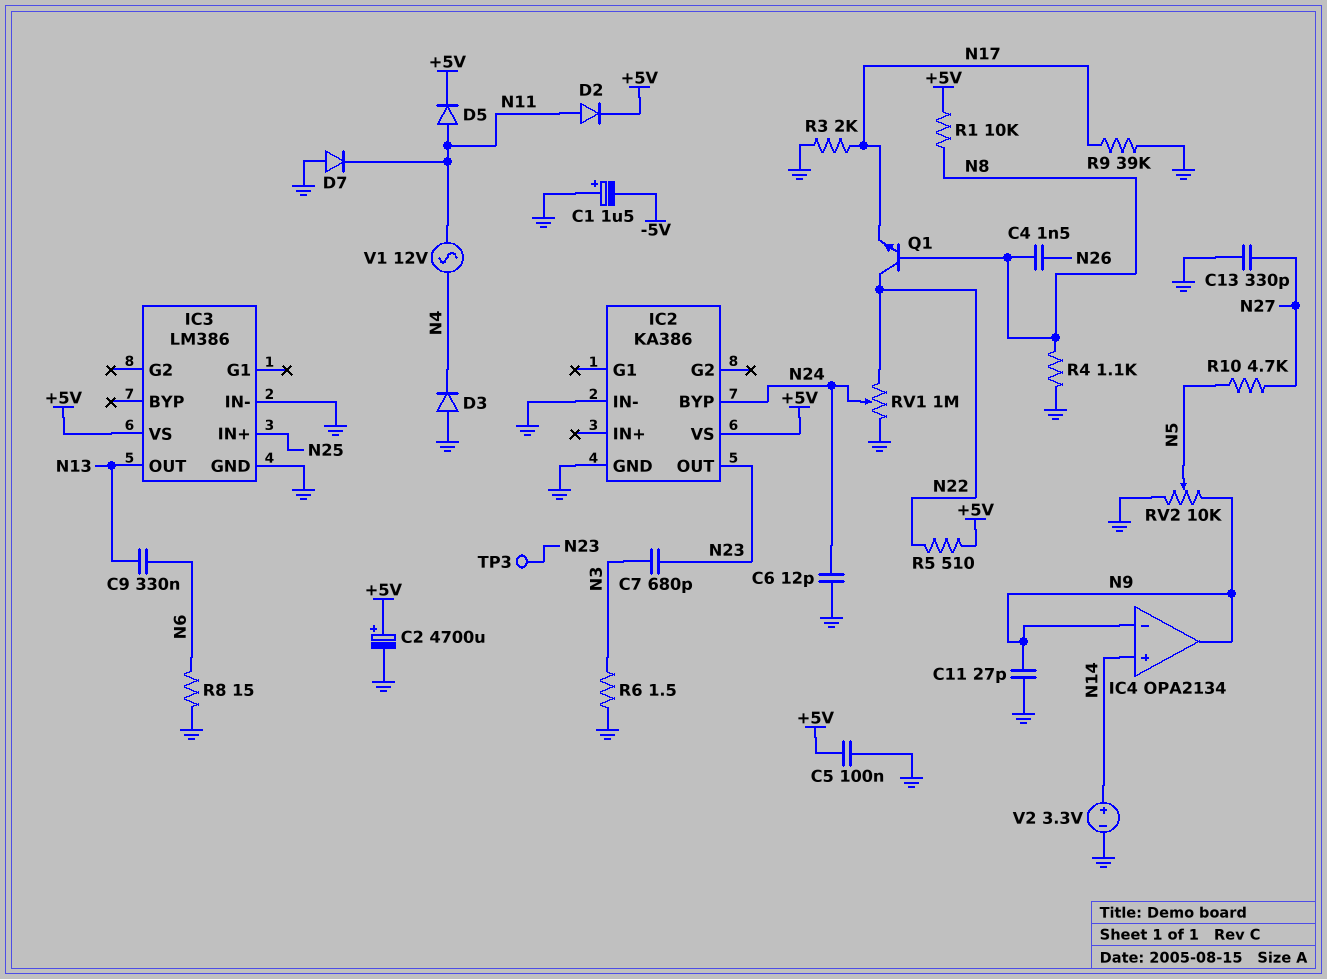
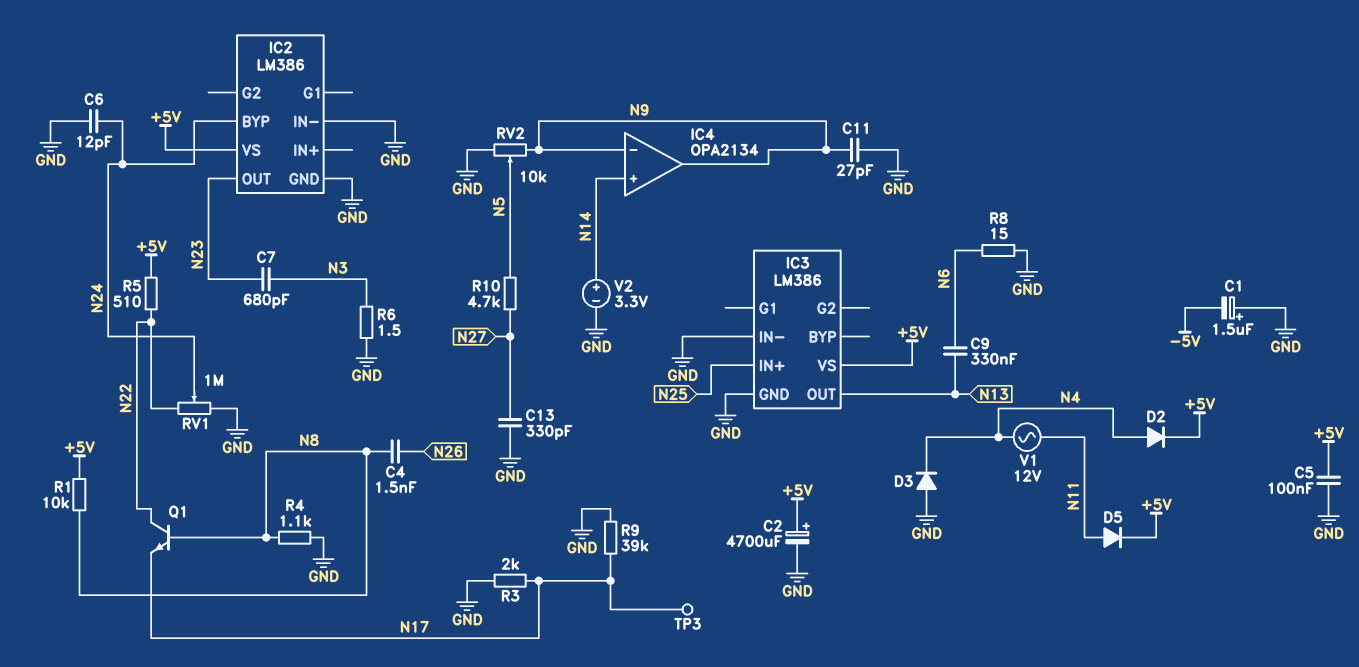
D2: diode (A N11, K +5V) -> diode (A N4, K +5V)
D7: diode (A GND, K N11) -> none
IC2: KA386 -> LM386
TP3: test point (N23) -> test point (N17)

